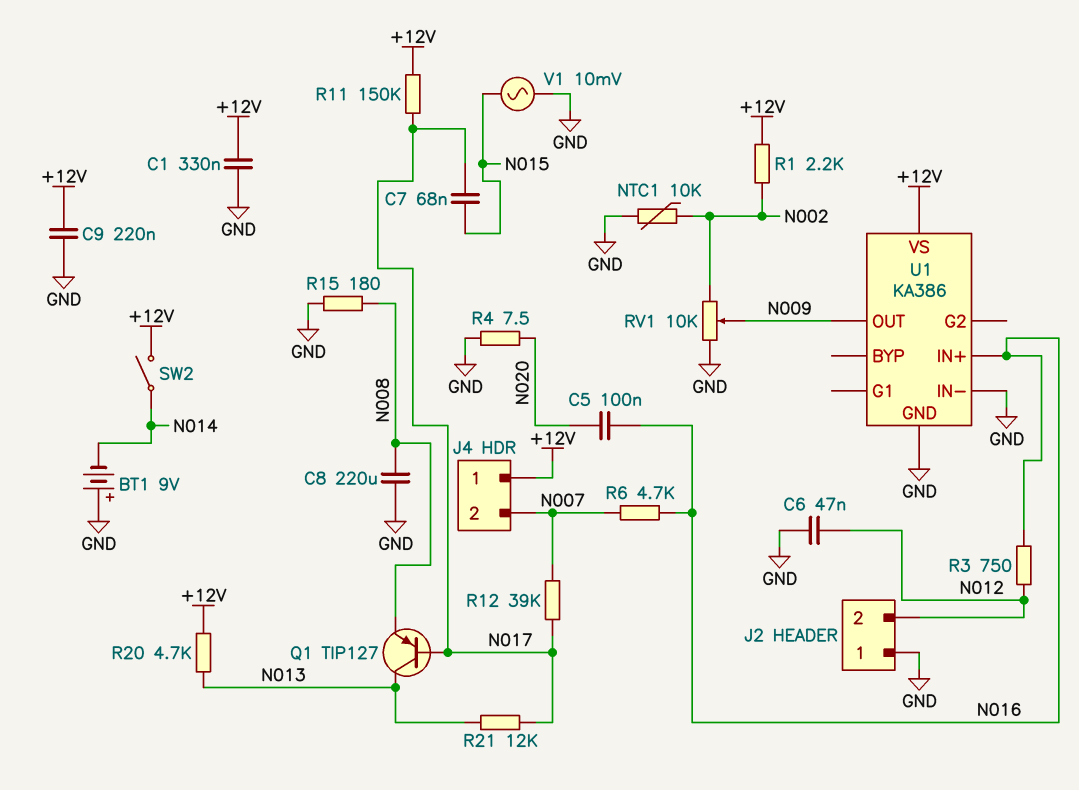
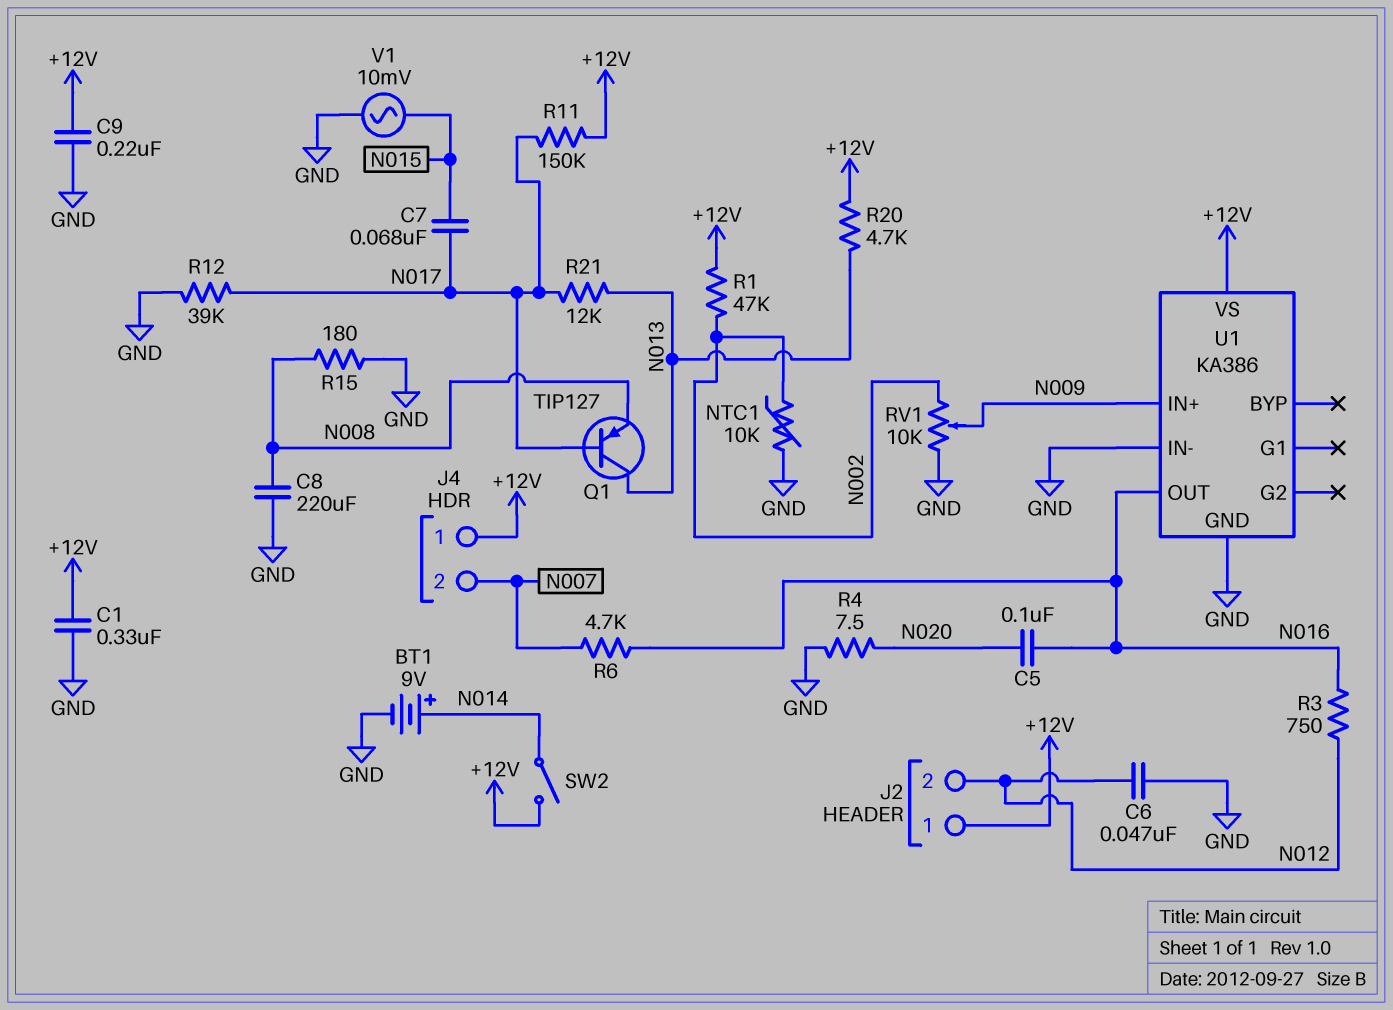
BT1: 9V (plus GND, minus N014) -> 9V (plus N014, minus GND)
J2 pin 1: GND -> +12V
R1: 2.2k (+12V, N002) -> 47k (+12V, N002)
R12: 39k (N007, N017) -> 39k (GND, N017)
U1 pin IN+: N016 -> N009
U1 pin OUT: N009 -> N016

